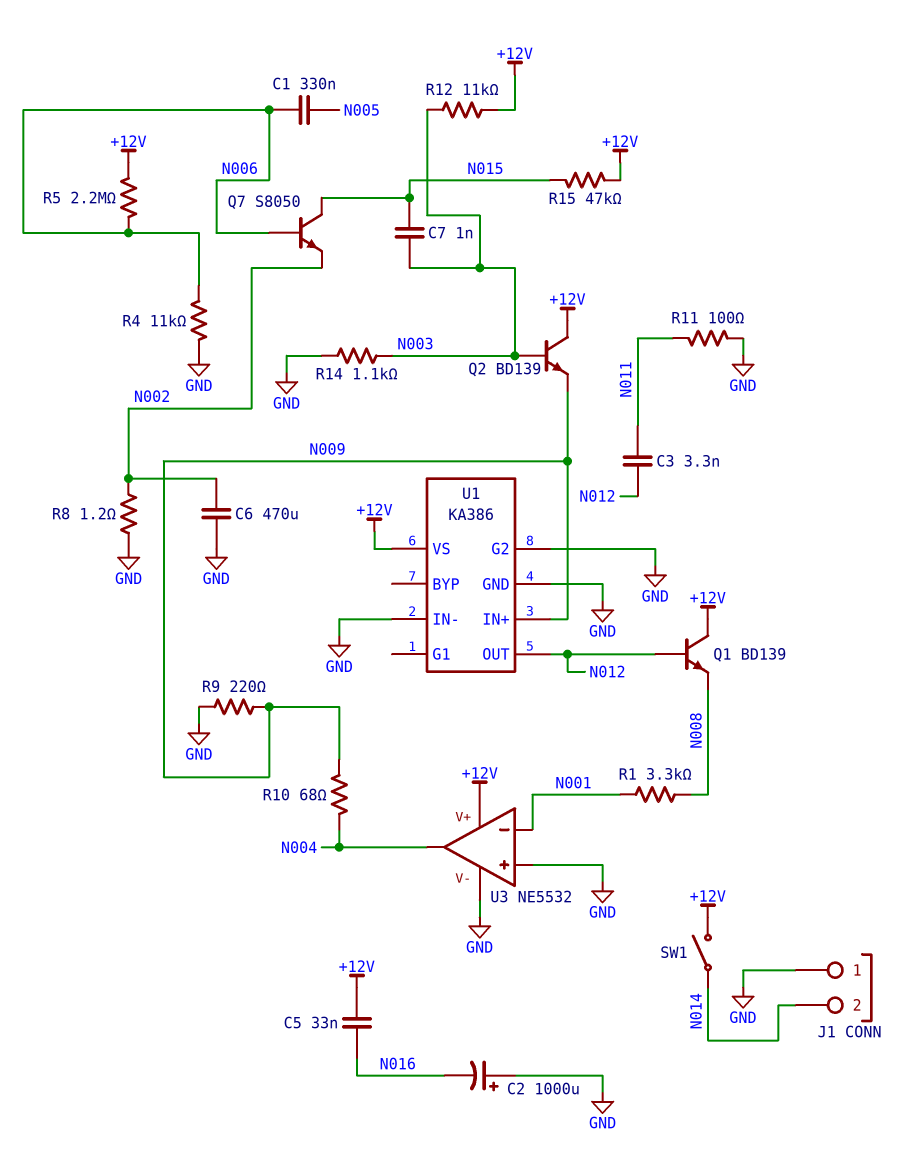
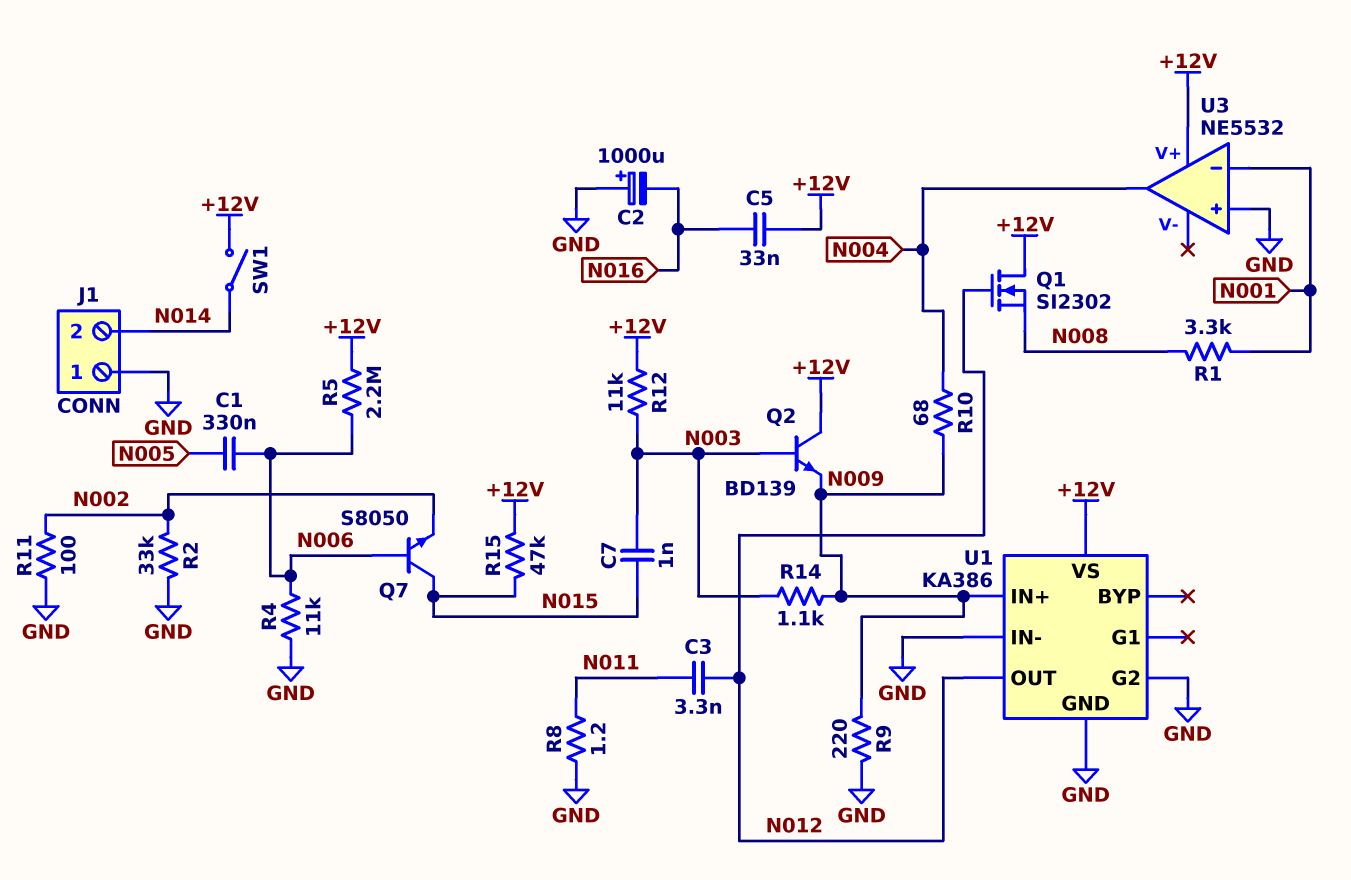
C6: 470uF (GND, N002) -> none
Q1: NPN BD139 (B N012, C +12V, E N008) -> NMOS SI2302 (G N012, D +12V, S N008)
R2: none -> 33k (GND, N002)
R8: 1.2 (GND, N002) -> 1.2 (GND, N011)
R11: 100 (GND, N011) -> 100 (GND, N002)
R14: 1.1k (GND, N003) -> 1.1k (N003, N009)
U3 pin V-: GND -> none

